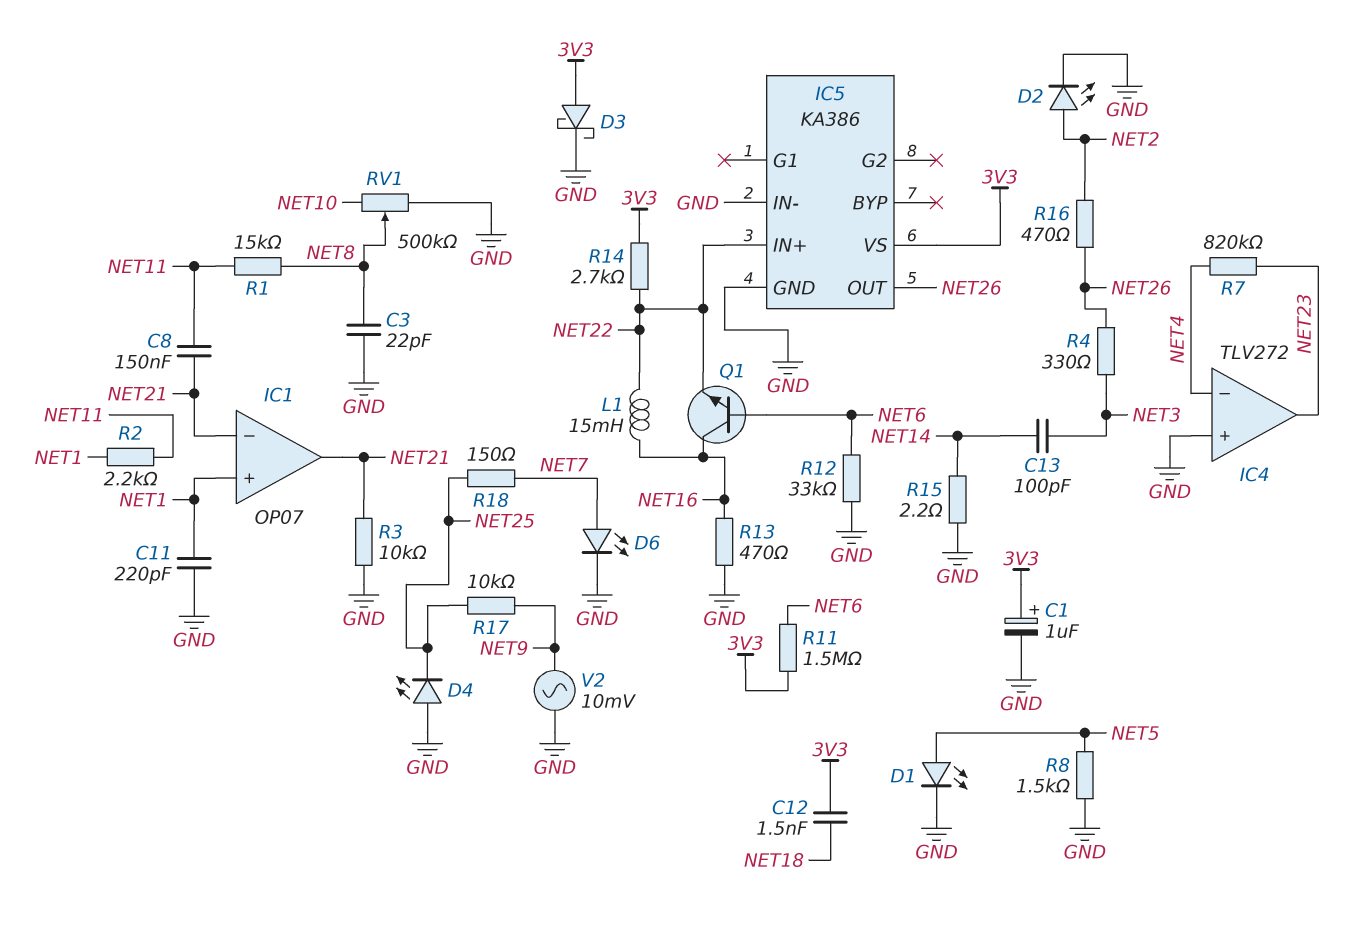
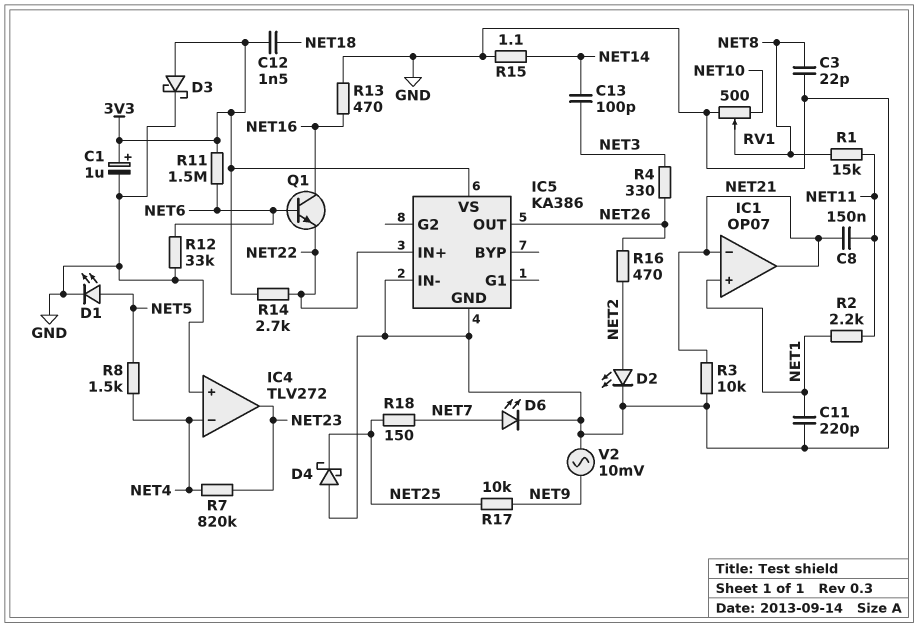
D4: LED (A GND, K NET25) -> schottky (A GND, K NET25)
L1: 15mH (NET16, NET22) -> none
R8: 1.5k (GND, NET5) -> 1.5k (NET4, NET5)
R15: 2.2 (GND, NET14) -> 1.1 (GND, NET14)
RV1: 500k (GND, NET10, wiper NET8) -> 500 (GND, NET10, wiper NET8)

